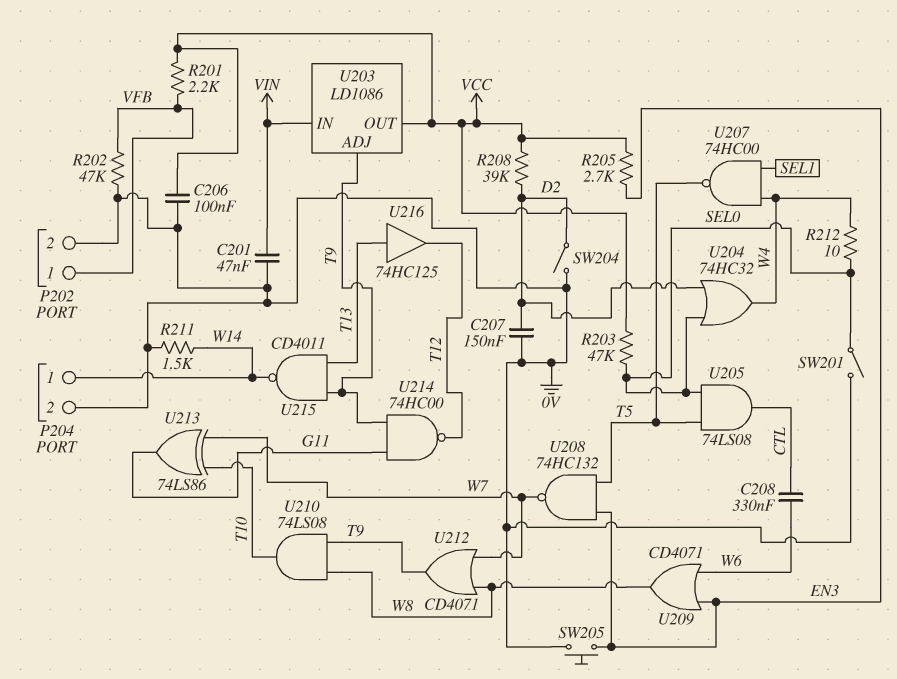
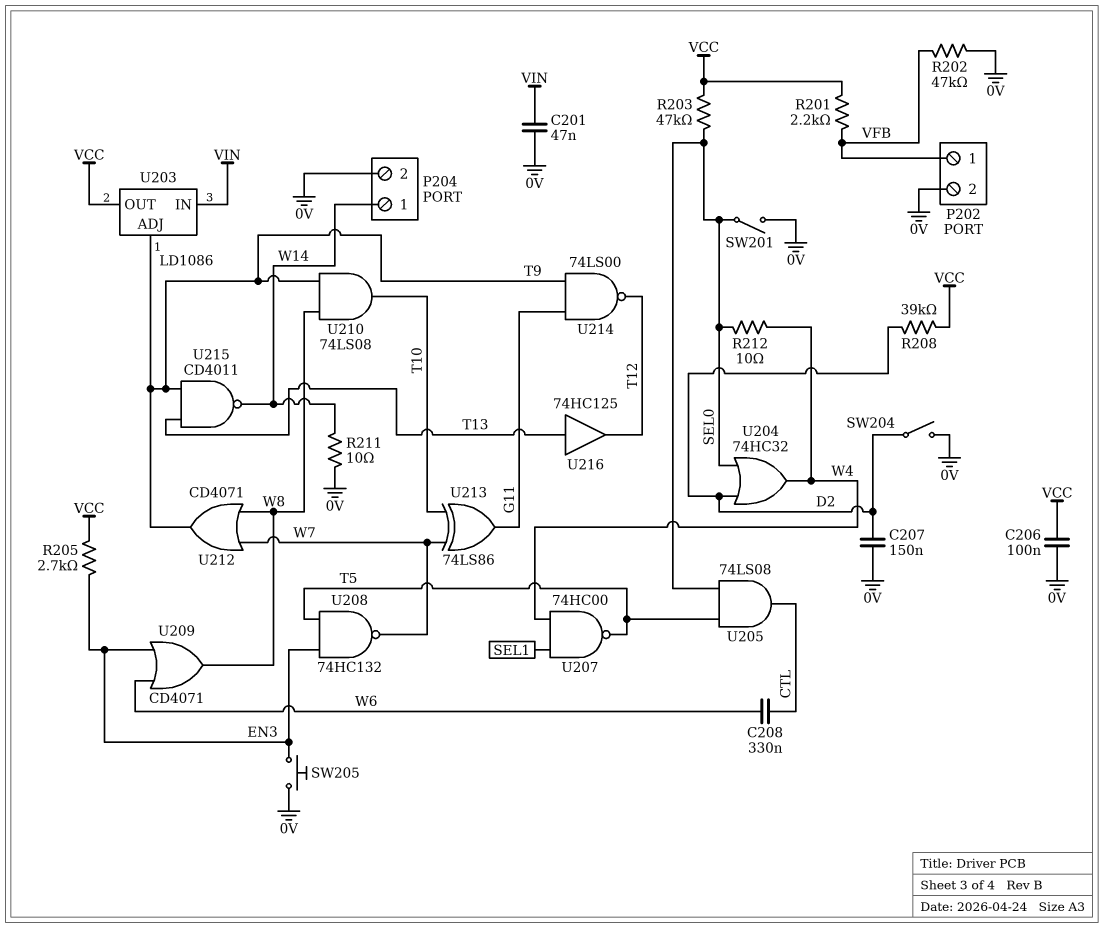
R211: 1.5k (0V, W14) -> 10 (0V, W14)
U214: NAND 74HC00 (in G11, in T9, out T12) -> NAND 74LS00 (in G11, in T9, out T12)

